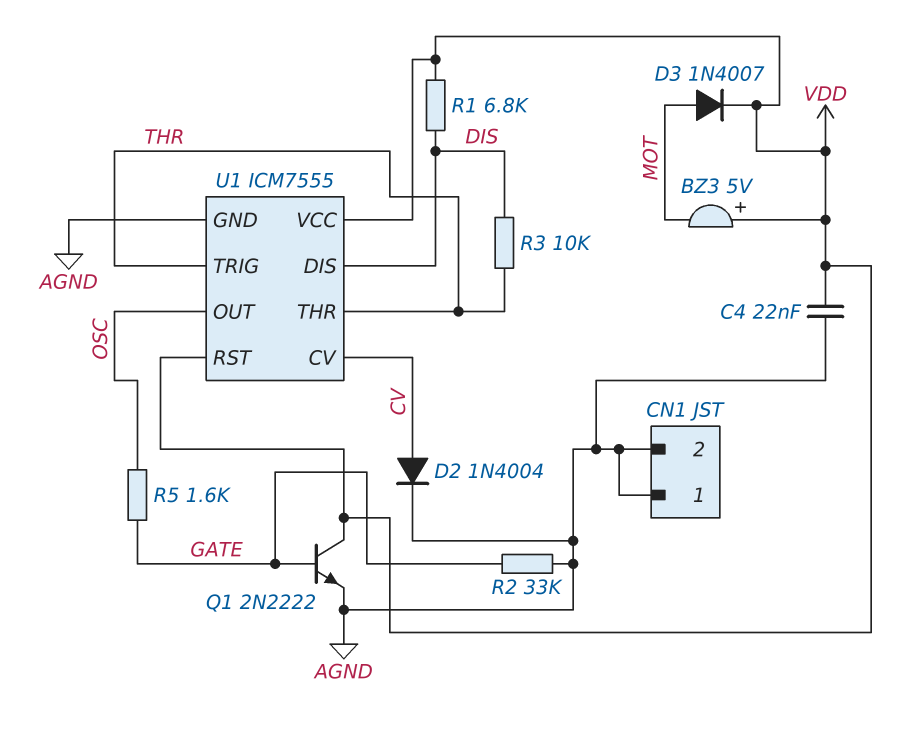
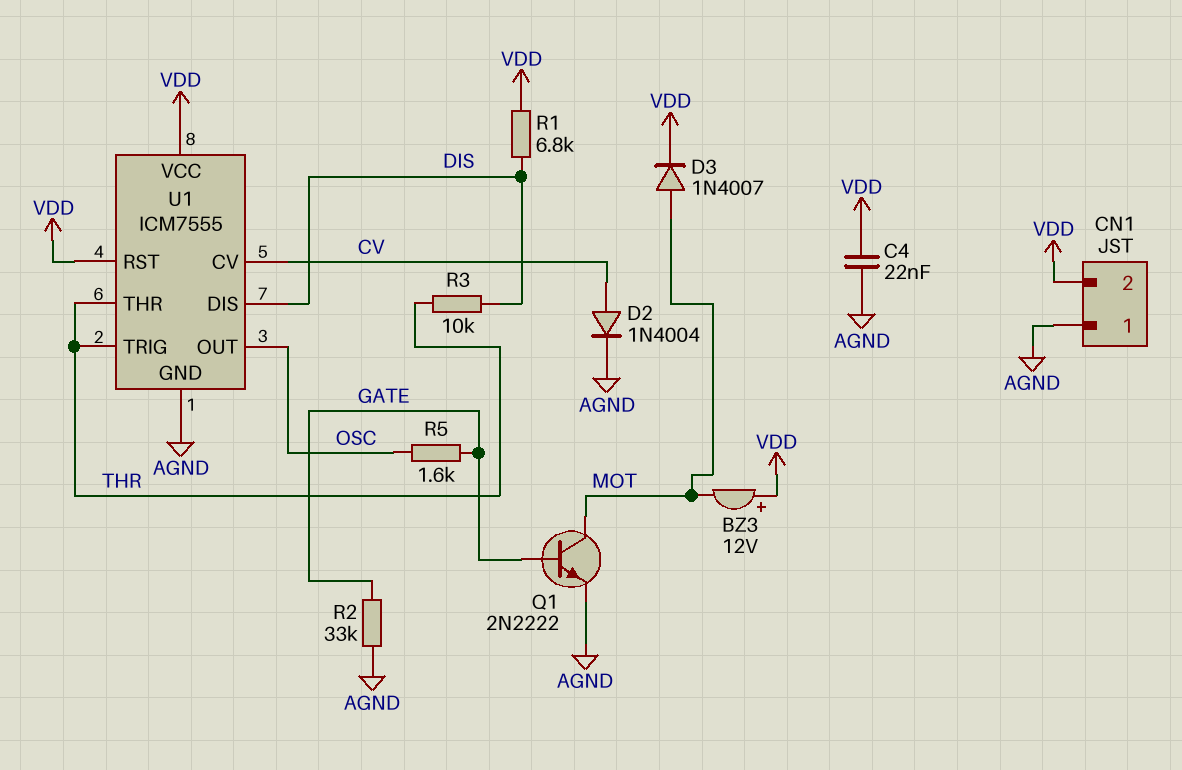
BZ3: buzzer 5V (plus VDD, minus MOT) -> buzzer 12V (plus VDD, minus MOT)
CN1 pin 2: AGND -> VDD
Q1: NPN 2N2222 (B GATE, C VDD, E AGND) -> NPN 2N2222 (B GATE, C MOT, E AGND)

